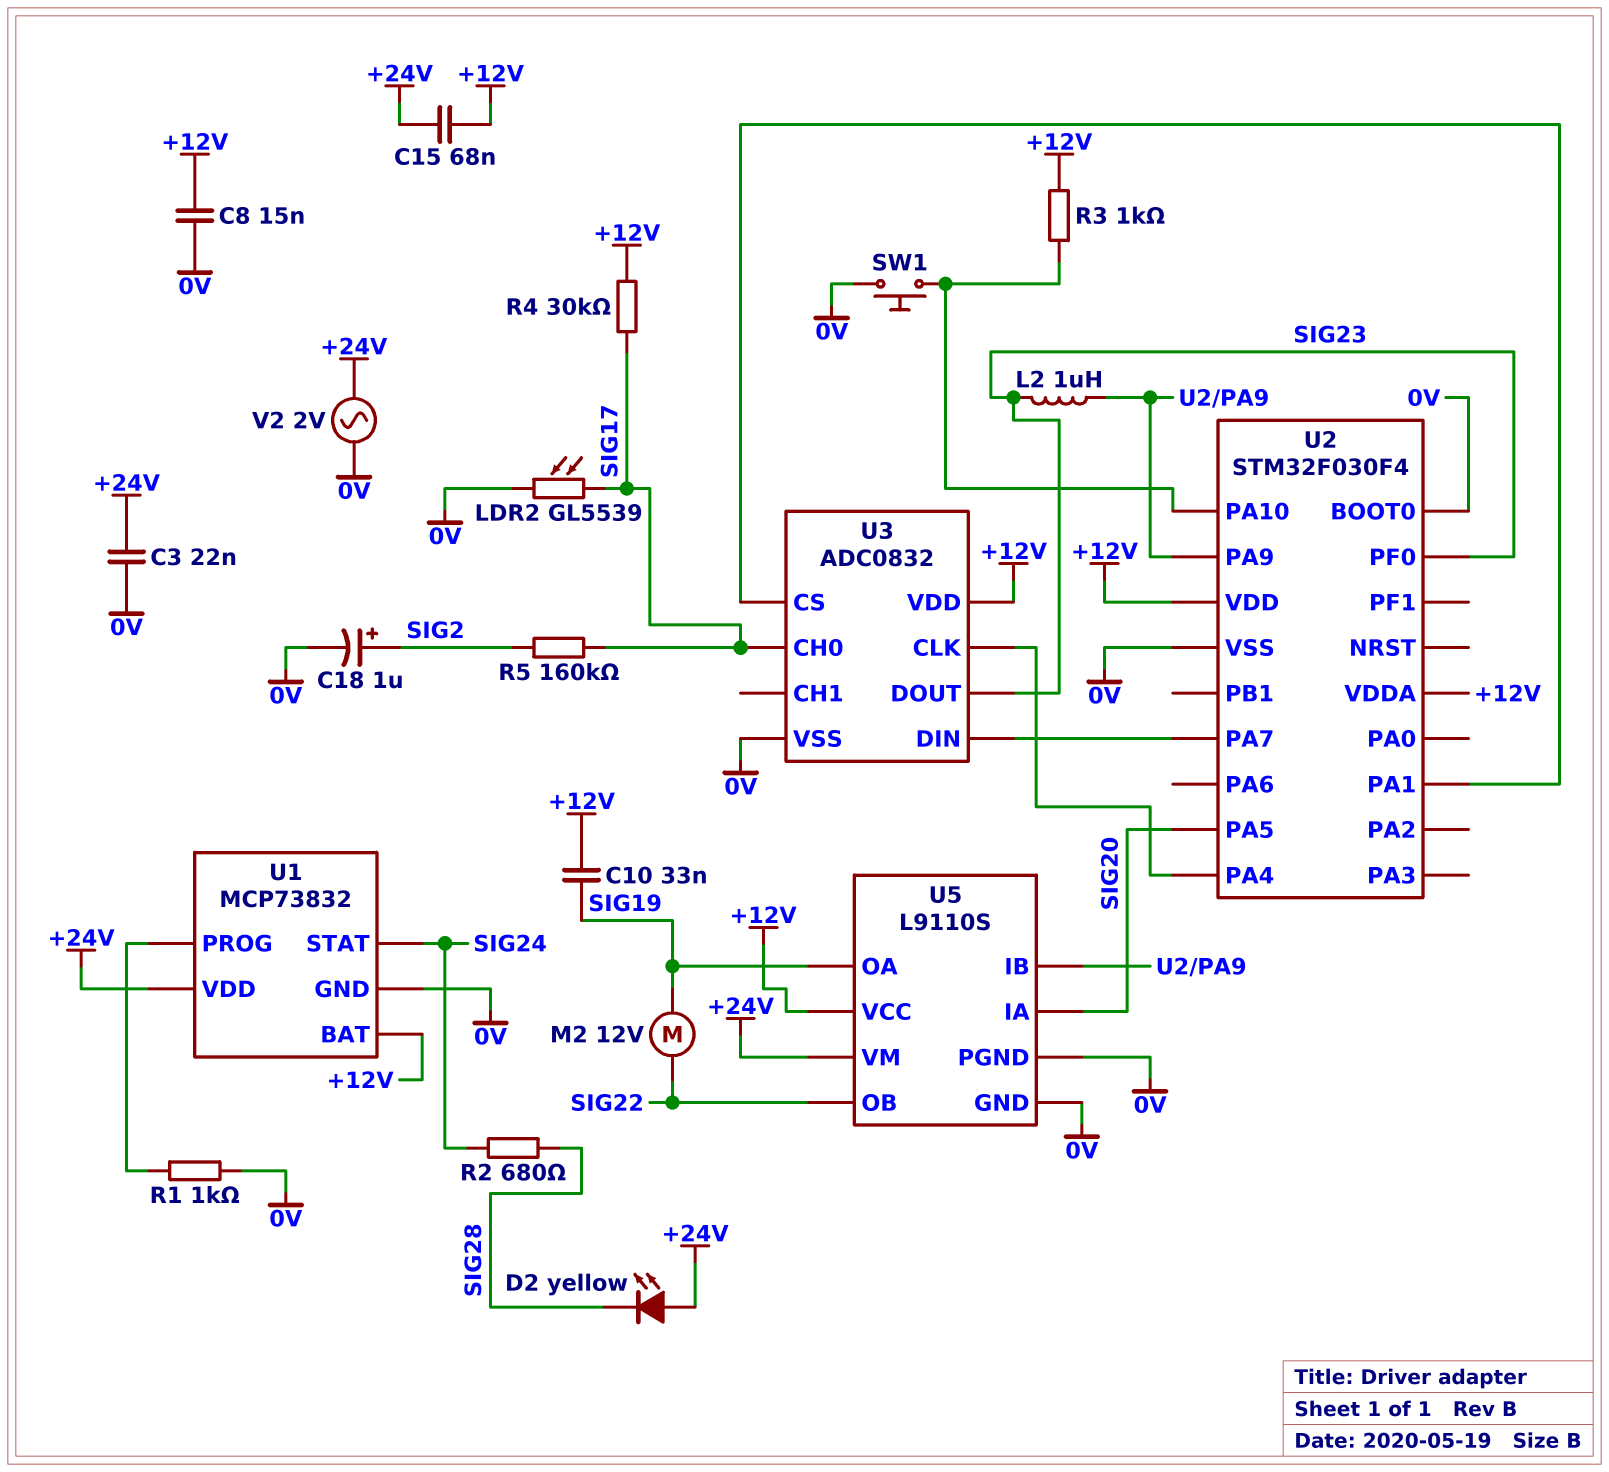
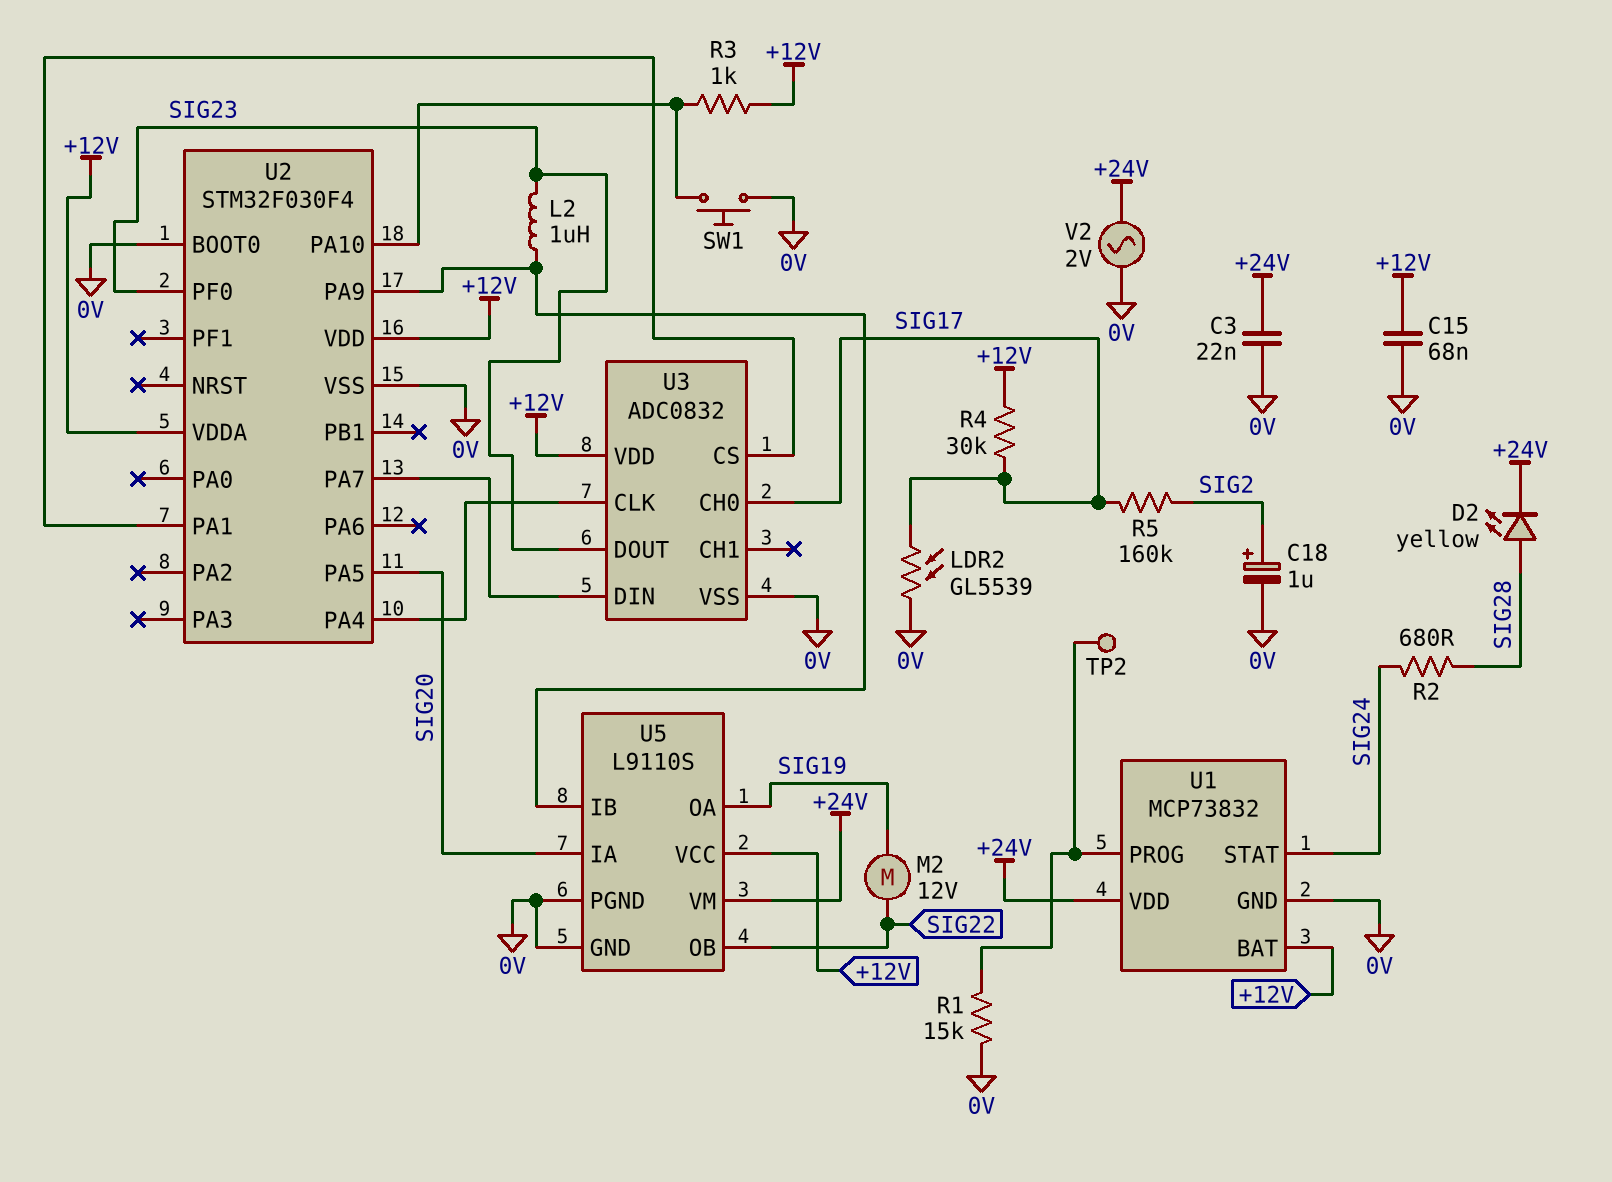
C8: 15nF (+12V, 0V) -> none
C10: 33nF (+12V, SIG19) -> none
C15: 68nF (+12V, +24V) -> 68nF (+12V, 0V)
D2: LED yellow (A +24V, K SIG28) -> LED yellow (A SIG28, K +24V)
R1: 1k (0V, U1/PROG) -> 15k (0V, U1/PROG)
TP2: none -> test point (U1/PROG)

